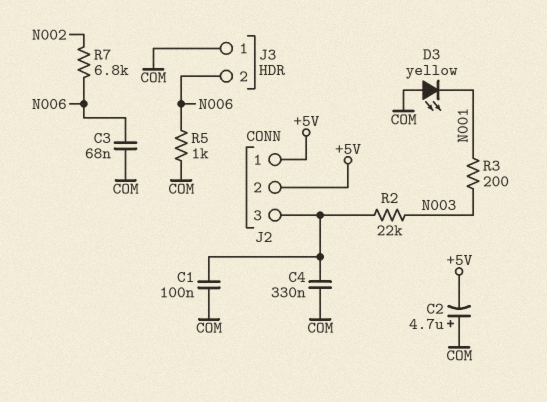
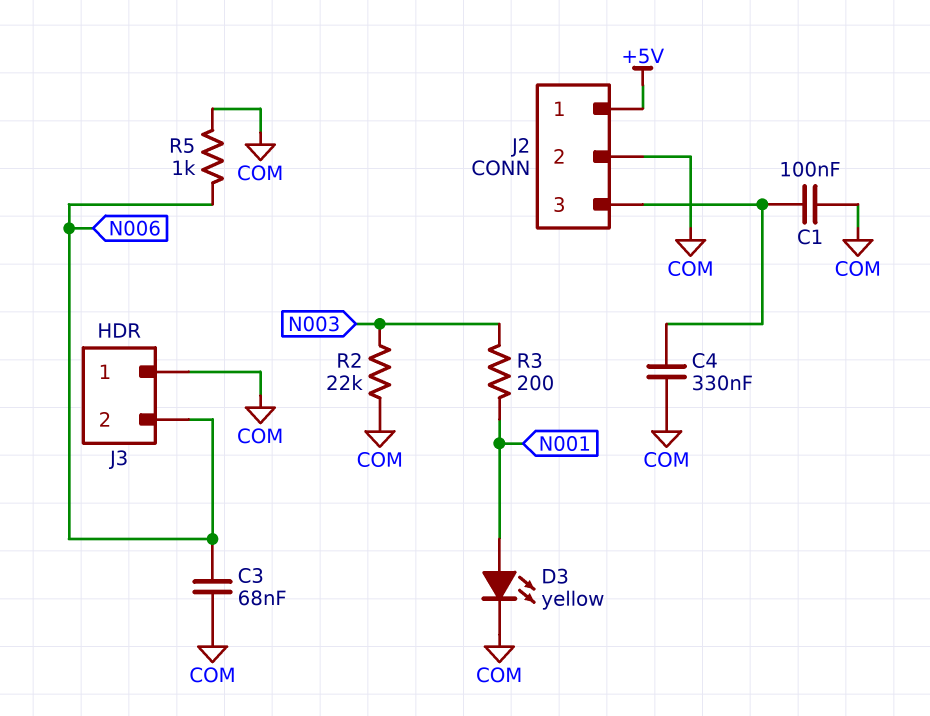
C2: 4.7uF (plus COM, minus +5V) -> none
D3: LED yellow (A COM, K N001) -> LED yellow (A N001, K COM)
J2 pin 2: +5V -> COM
R2: 22k (J2/3, N003) -> 22k (COM, N003)
R7: 6.8k (N002, N006) -> none

